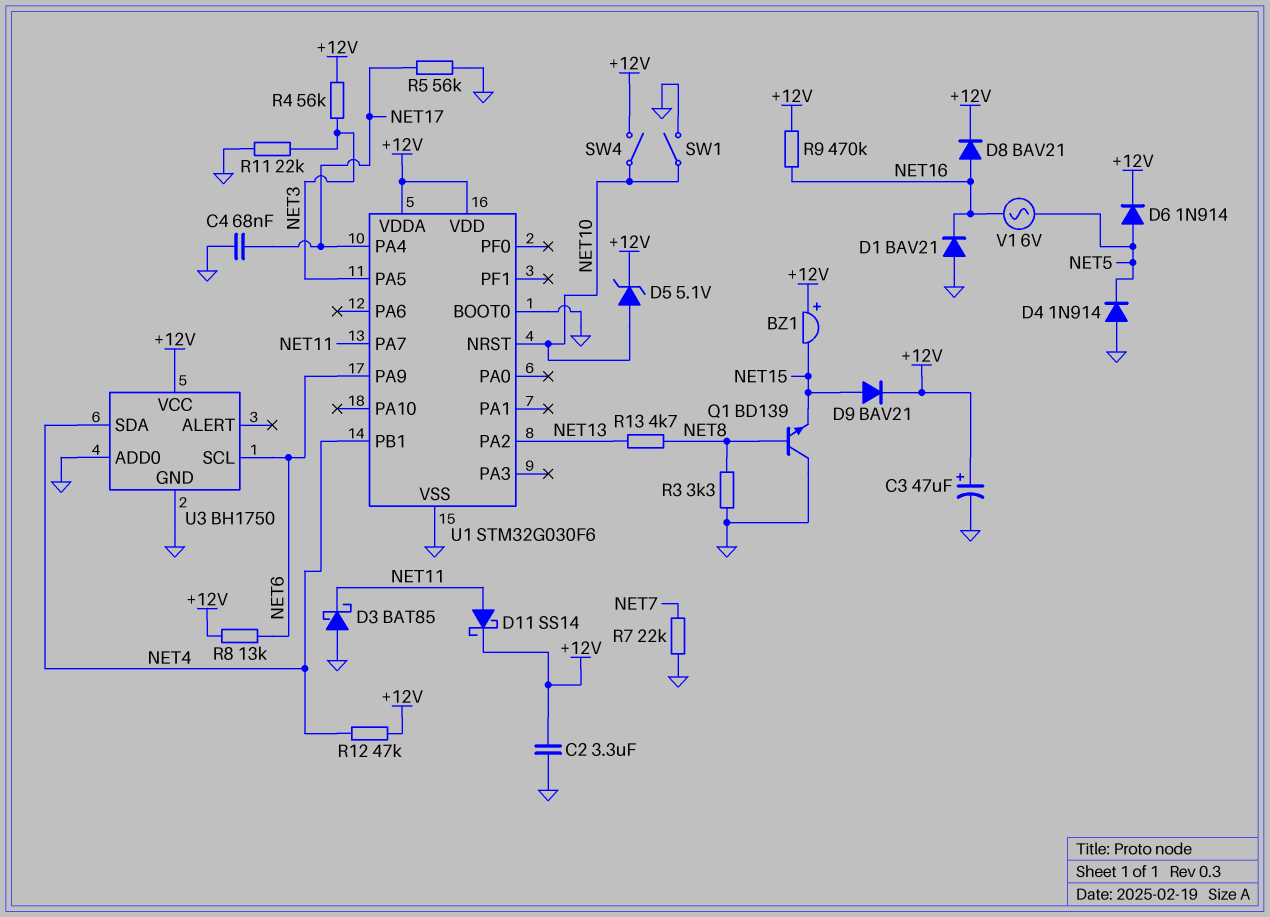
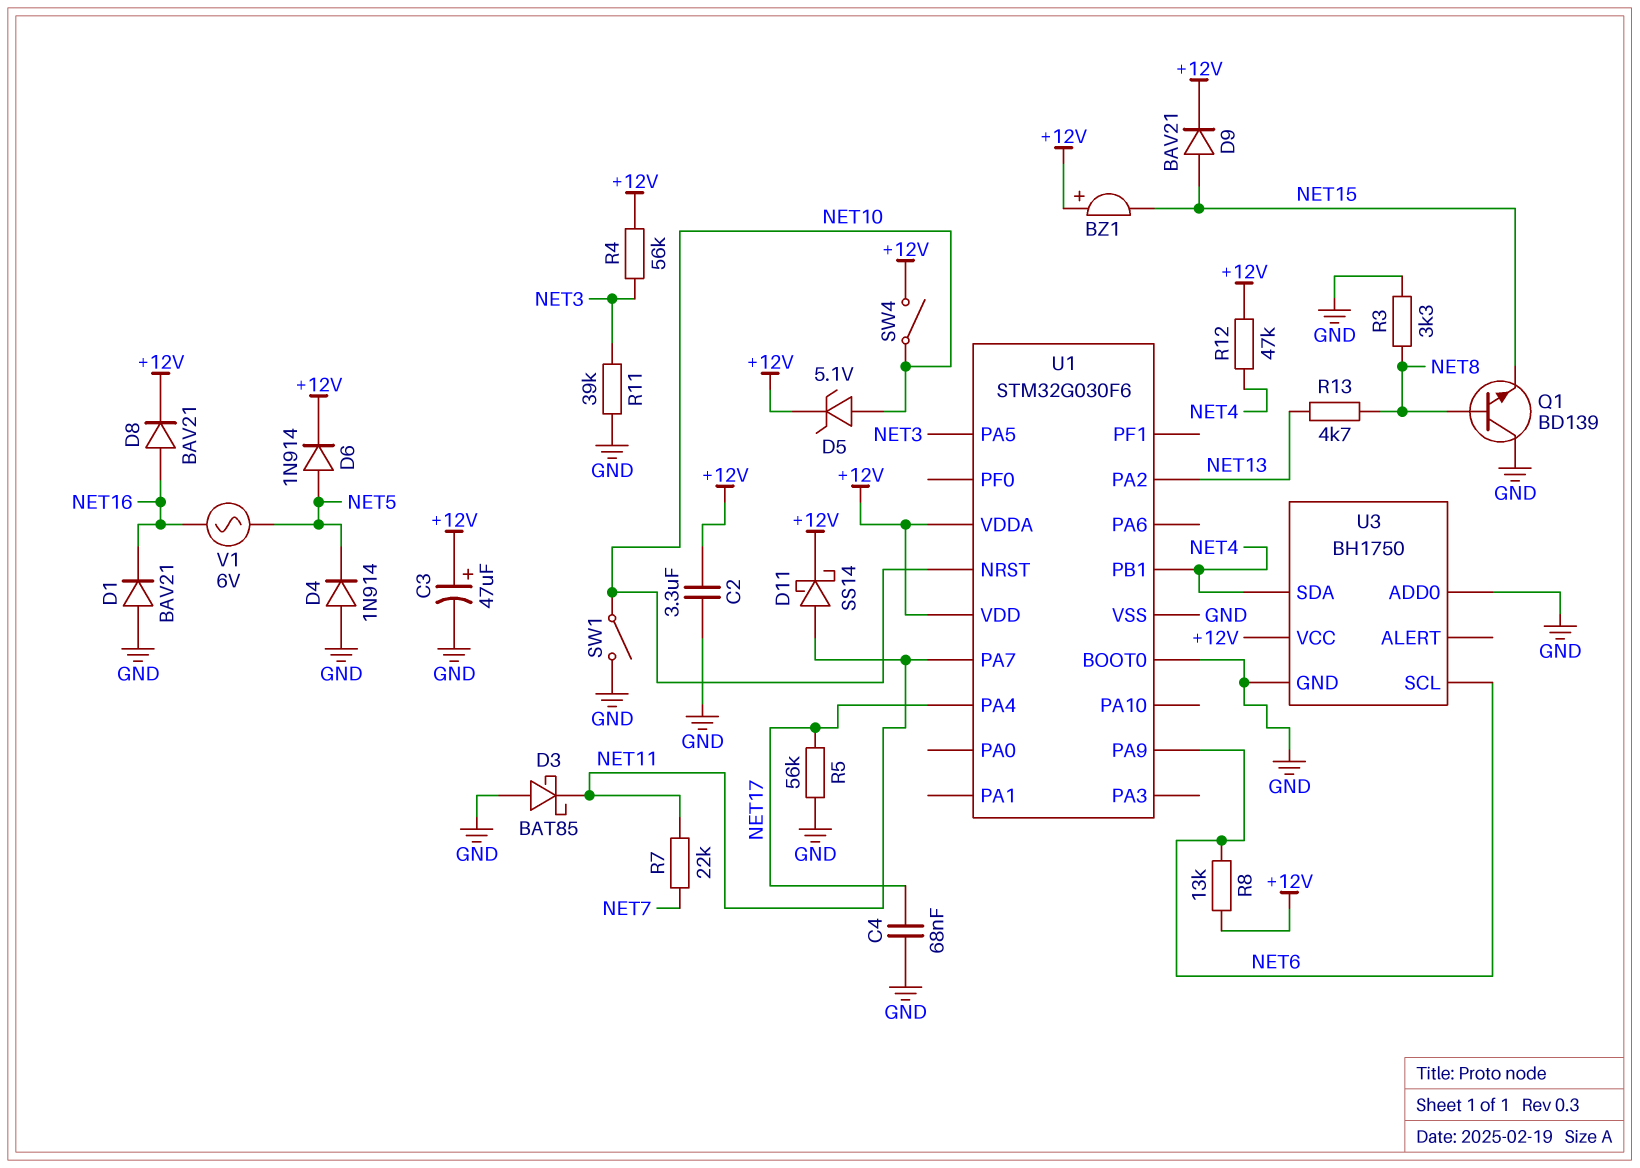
R7: 22k (GND, NET7) -> 22k (NET7, NET11)
R9: 470k (+12V, NET16) -> none
R11: 22k (GND, NET3) -> 39k (GND, NET3)

